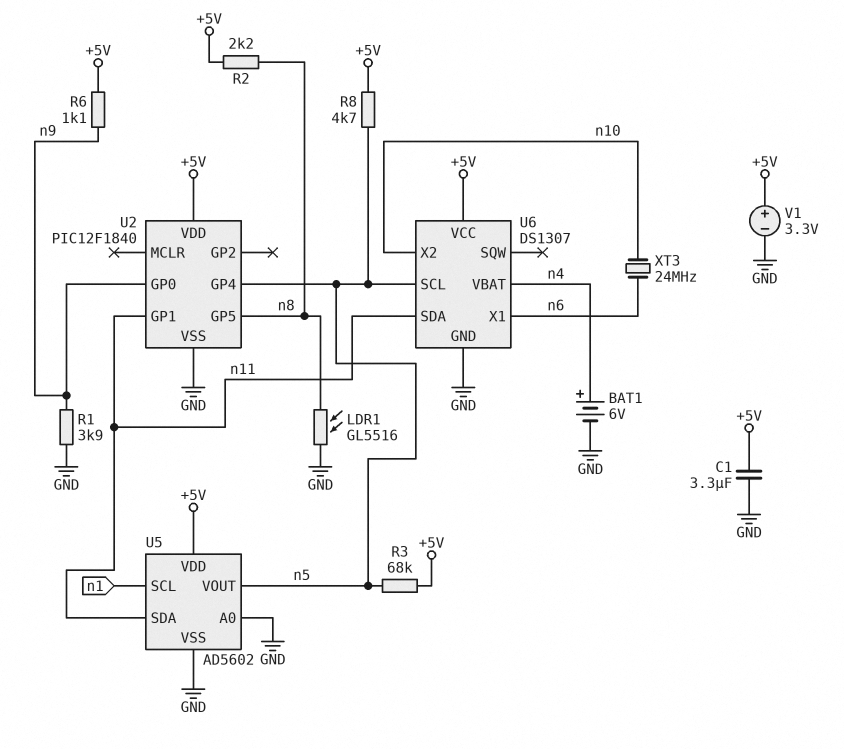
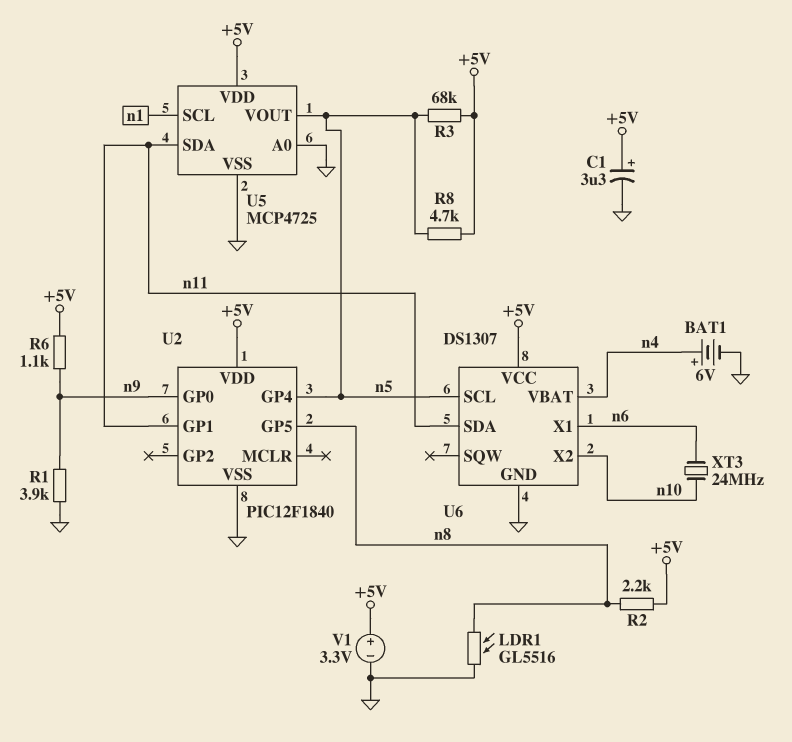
C1: 3.3uF (+5V, GND) -> 3.3uF (plus +5V, minus GND)
U5: AD5602 -> MCP4725

